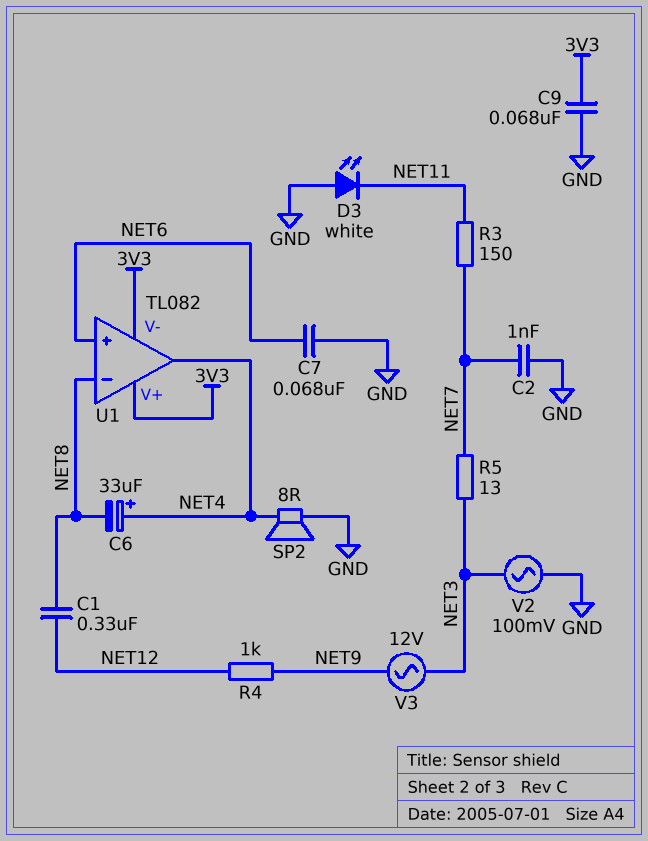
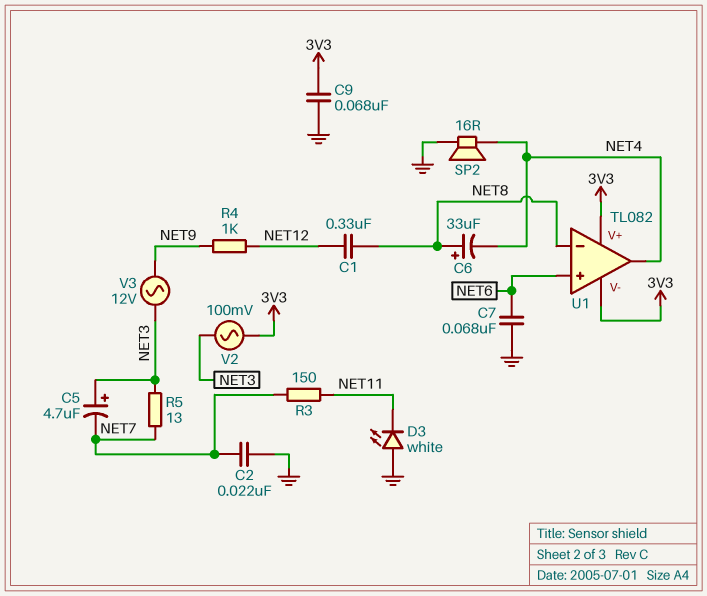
C2: 1nF (GND, NET7) -> 22nF (GND, NET7)
C5: none -> 4.7uF (plus NET3, minus NET7)
C6: 33uF (plus NET4, minus NET8) -> 33uF (plus NET8, minus NET4)
SP2: speaker 8R (GND, NET4) -> speaker 16R (GND, NET4)
V2: AC 100mV (GND, NET3) -> AC 100mV (3V3, NET3)

